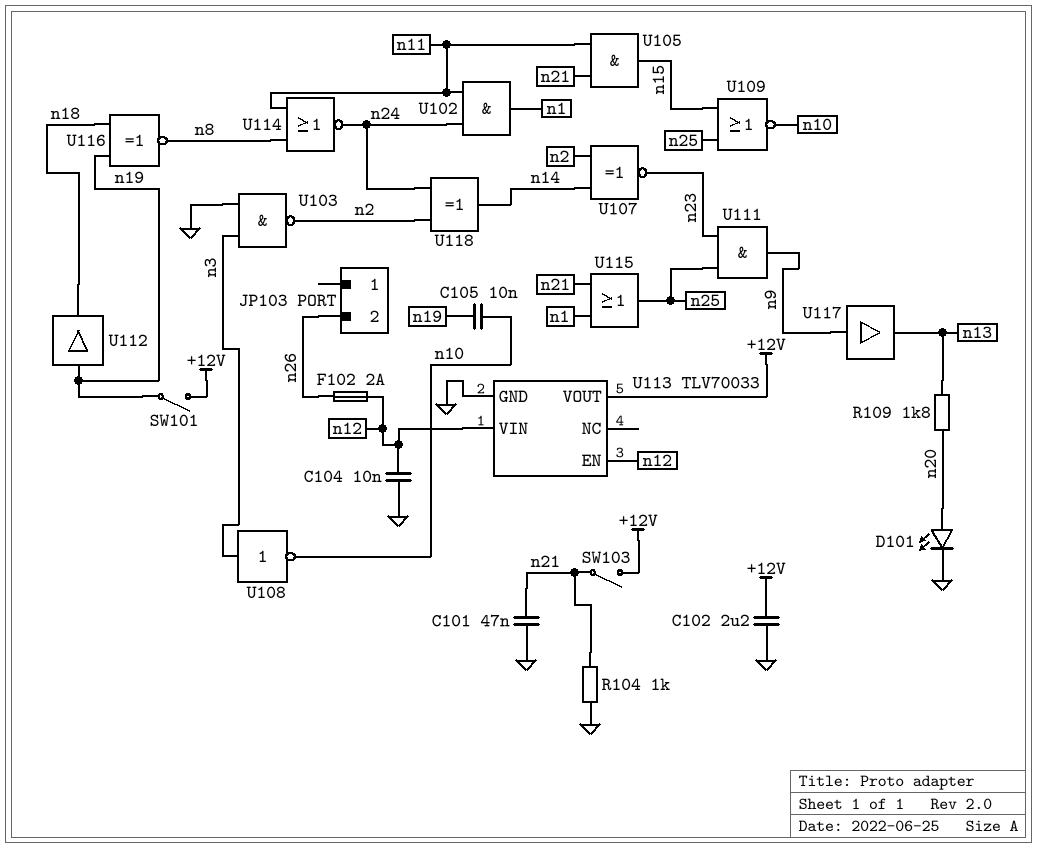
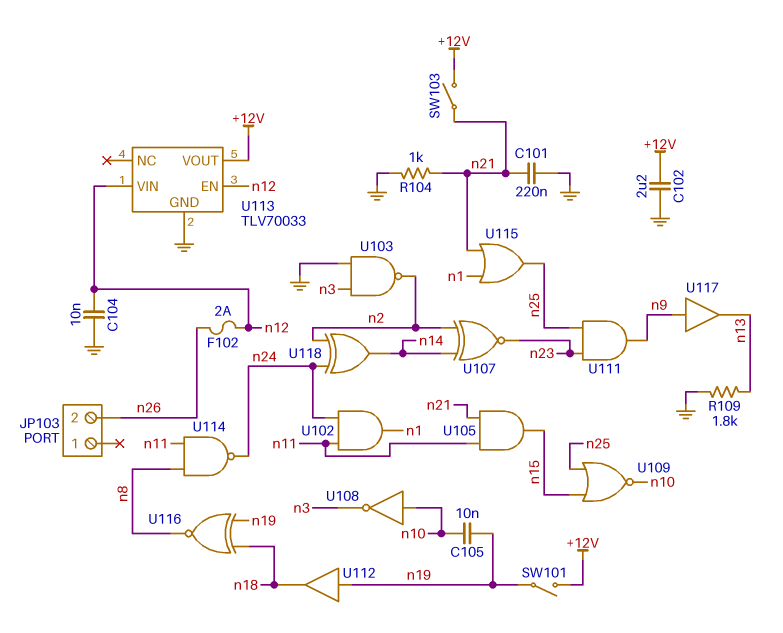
C101: 47nF (GND, n21) -> 220nF (GND, n21)
D101: LED (A n20, K GND) -> none
R109: 1.8k (n13, n20) -> 1.8k (GND, n13)
U108: NOT (in n3, out n10) -> NOT (in n10, out n3)
U114: NOR (in n8, in n11, out n24) -> NAND (in n8, in n11, out n24)

